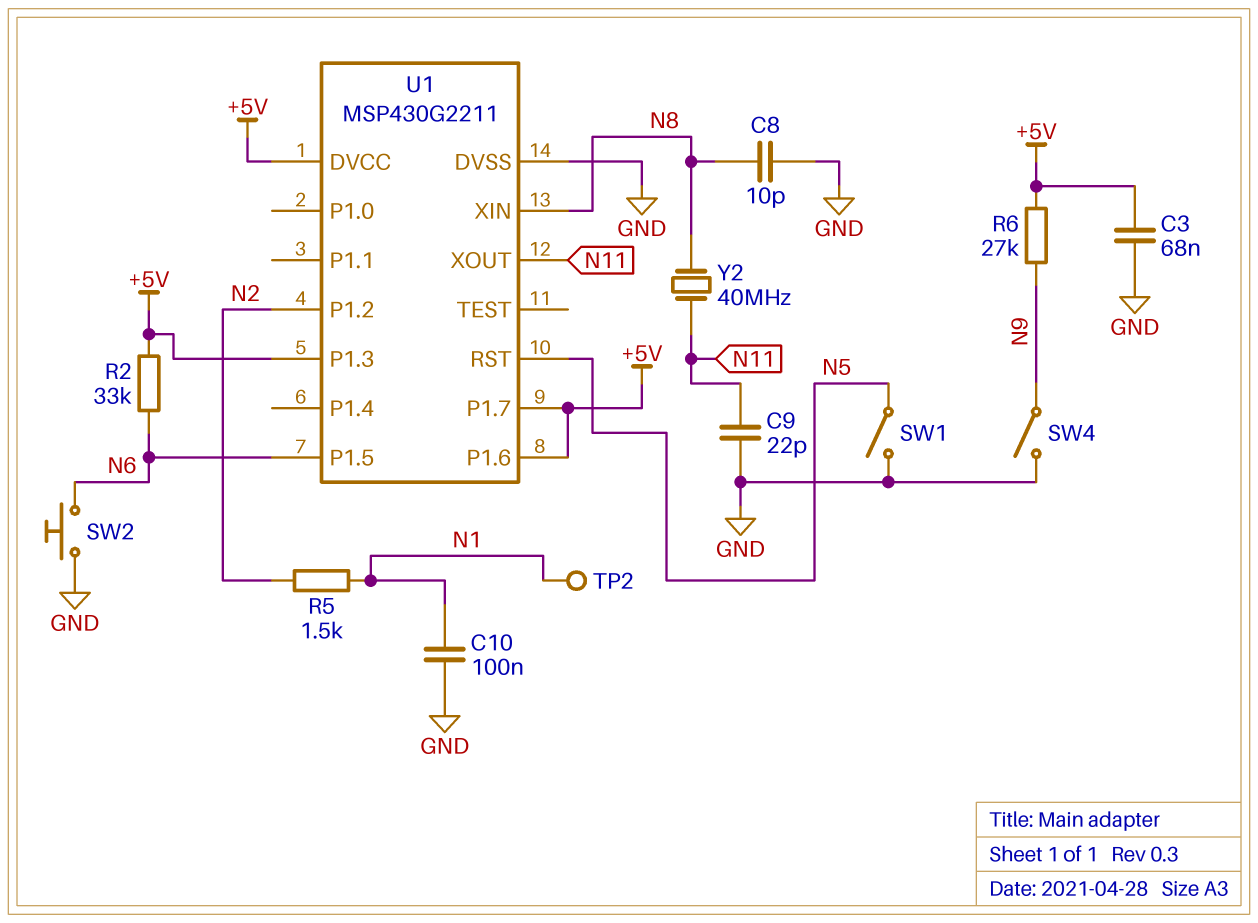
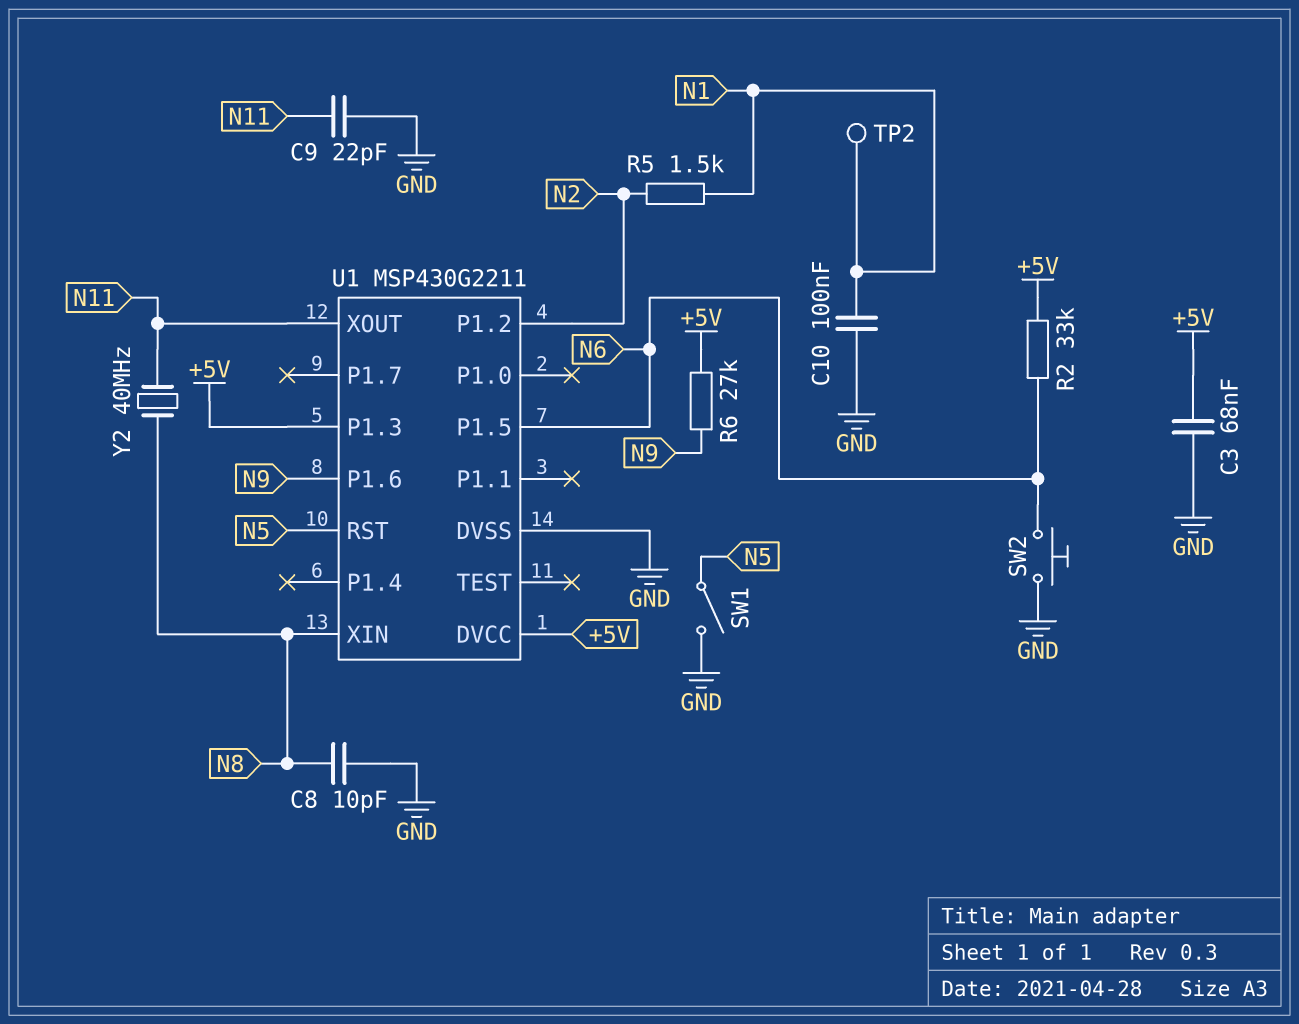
SW4: switch (GND, N9) -> none
U1 pin P1.6: +5V -> N9
U1 pin P1.7: +5V -> none

